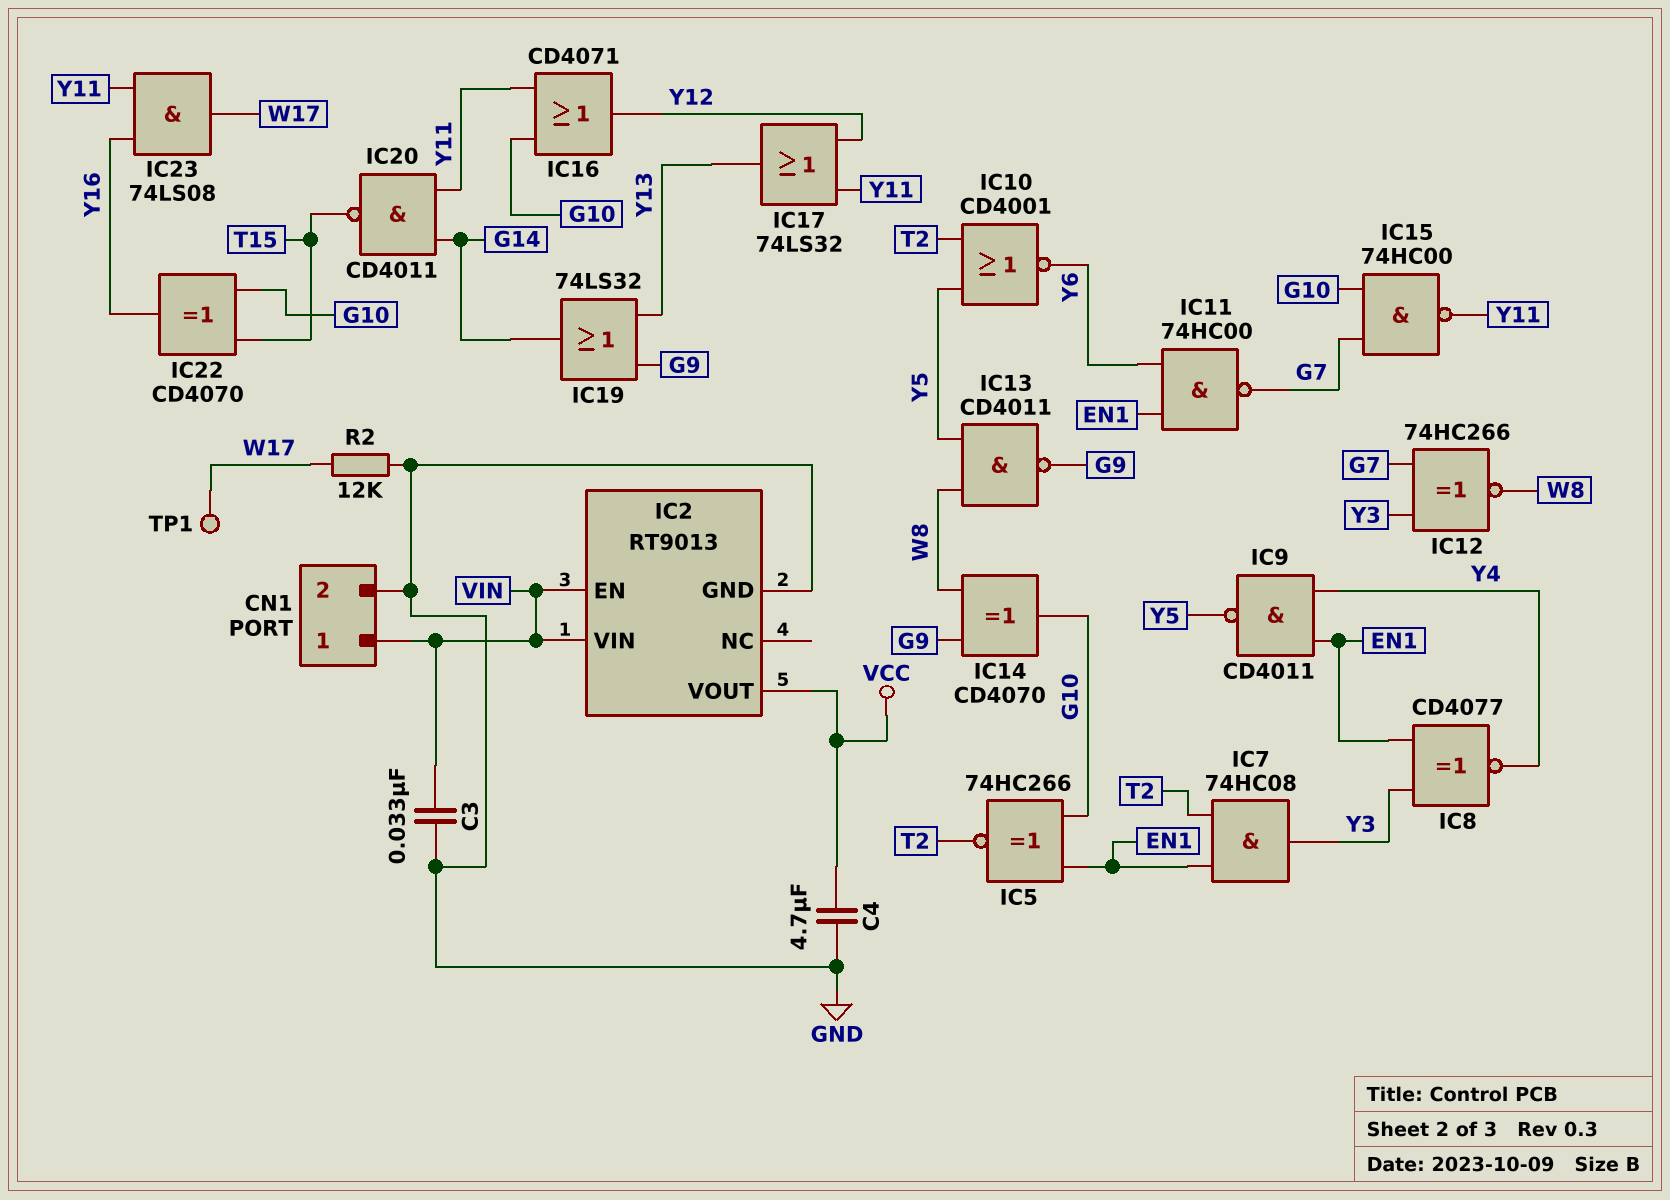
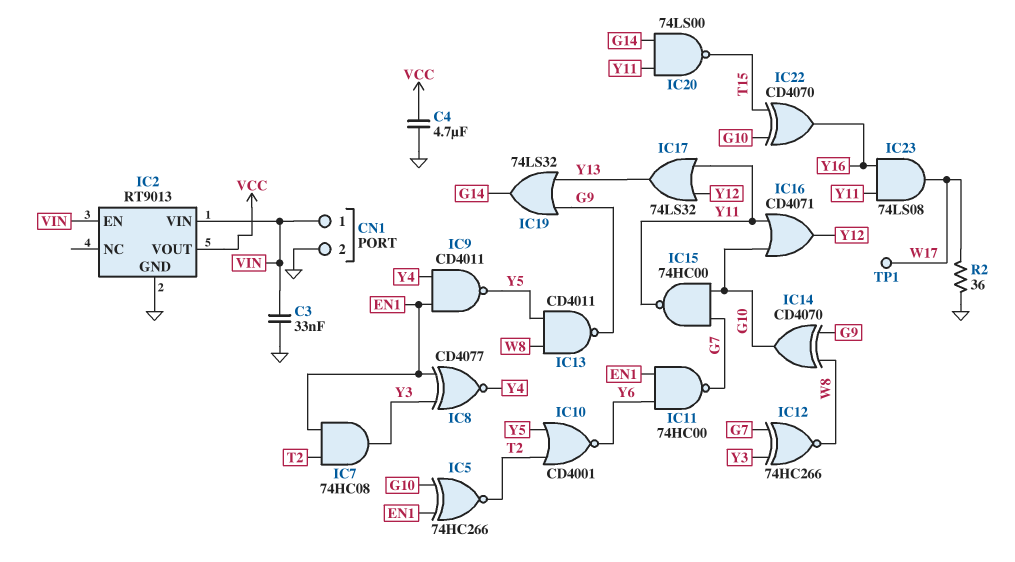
IC20: NAND CD4011 (in G14, in Y11, out T15) -> NAND 74LS00 (in G14, in Y11, out T15)
R2: 12k (GND, W17) -> 36 (GND, W17)

